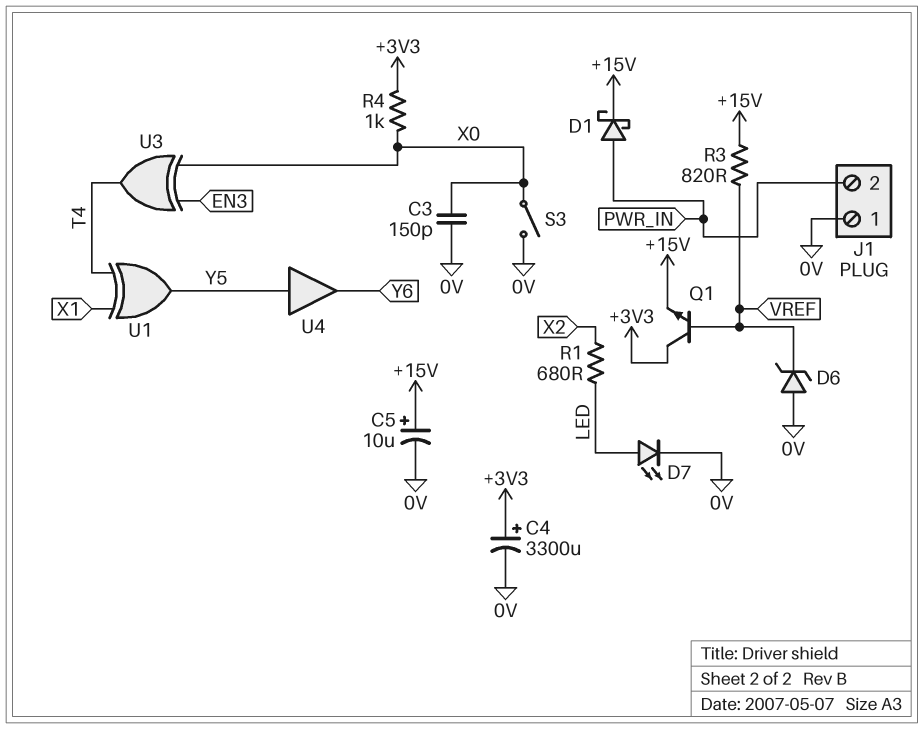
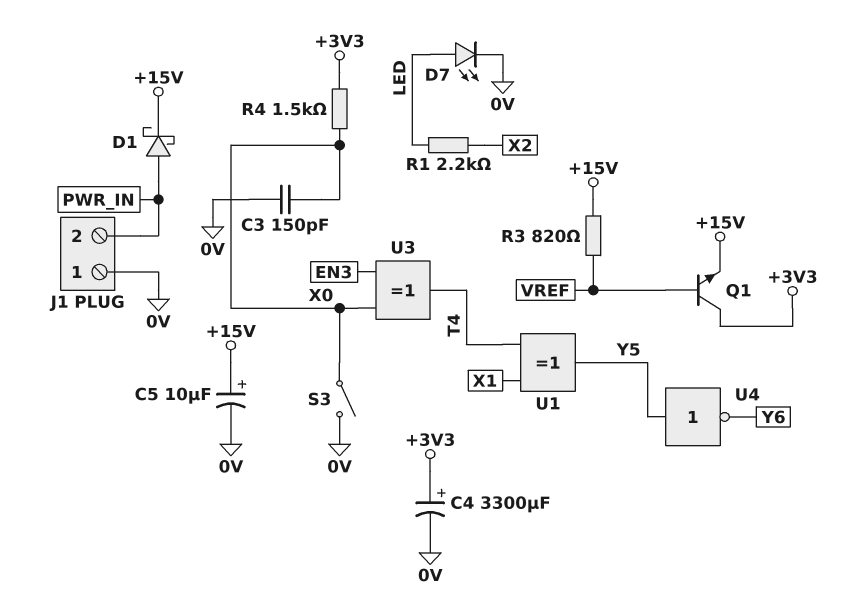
D6: zener (A 0V, K VREF) -> none
R1: 680 (LED, X2) -> 2.2k (LED, X2)
R4: 1k (+3V3, X0) -> 1.5k (+3V3, X0)
U4: buffer (in Y5, out Y6) -> NOT (in Y5, out Y6)

